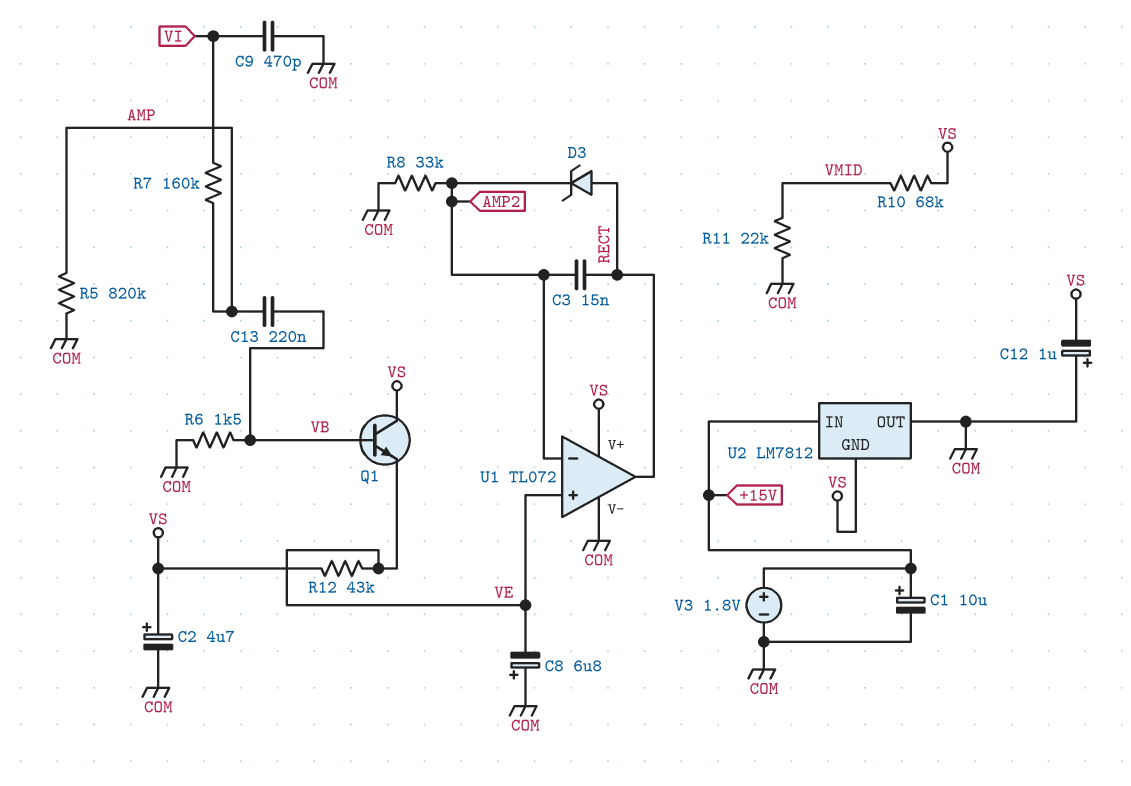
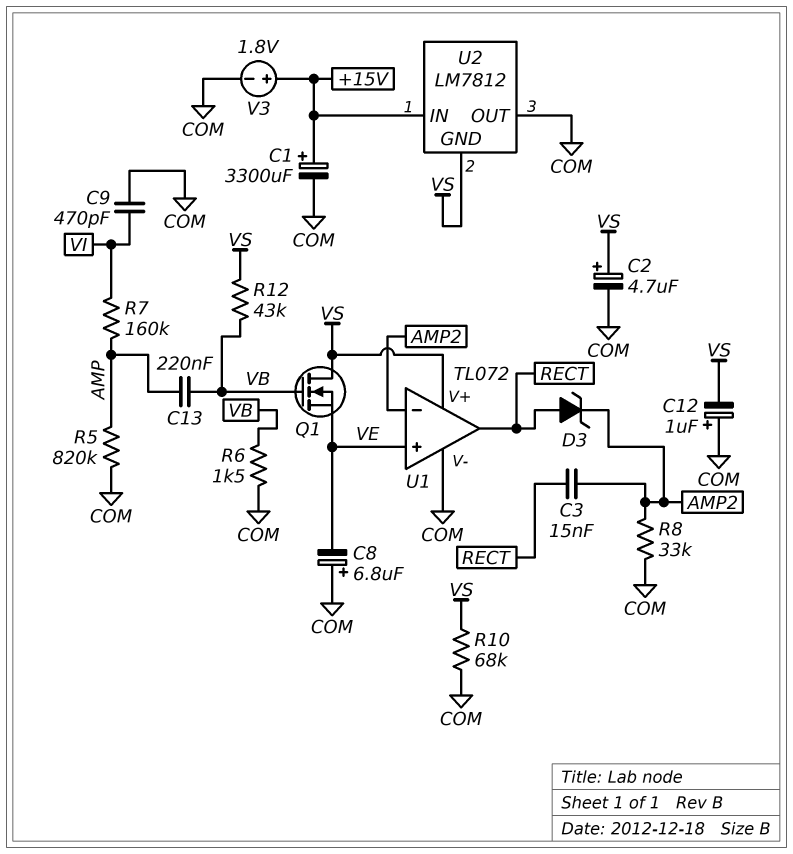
C1: 10uF (plus +15V, minus COM) -> 3300uF (plus +15V, minus COM)
Q1: NPN (B VB, C VS, E VE) -> NMOS (G VB, D VS, S VE)
R10: 68k (VMID, VS) -> 68k (COM, VS)
R11: 22k (COM, VMID) -> none
R12: 43k (VE, VS) -> 43k (VB, VS)

